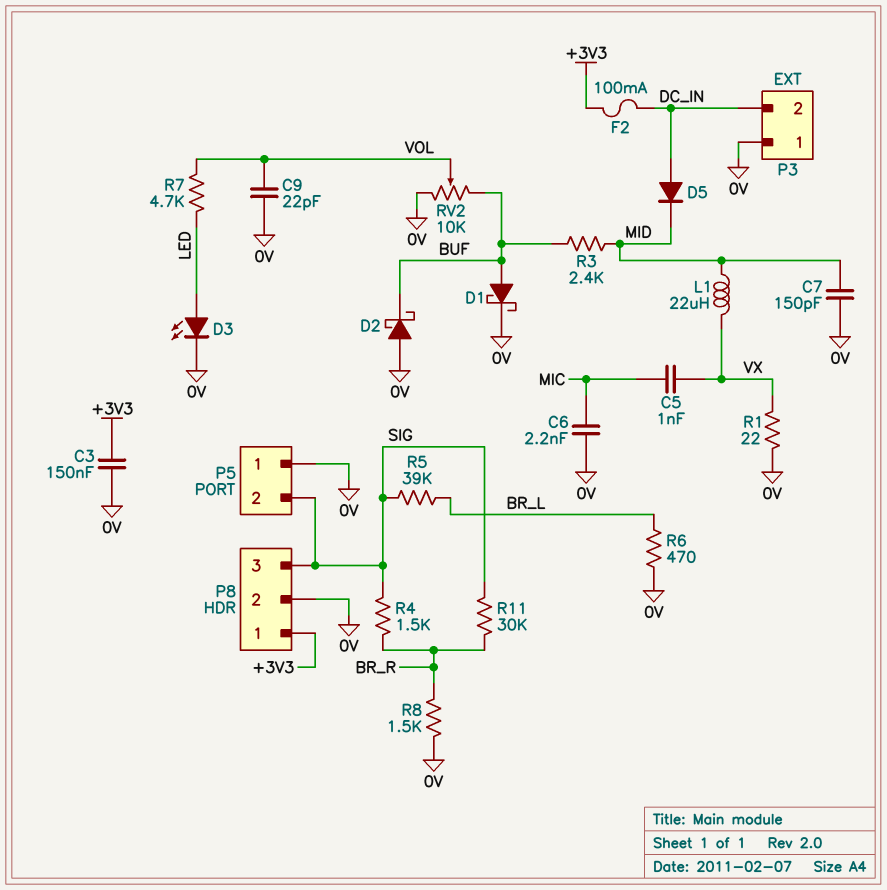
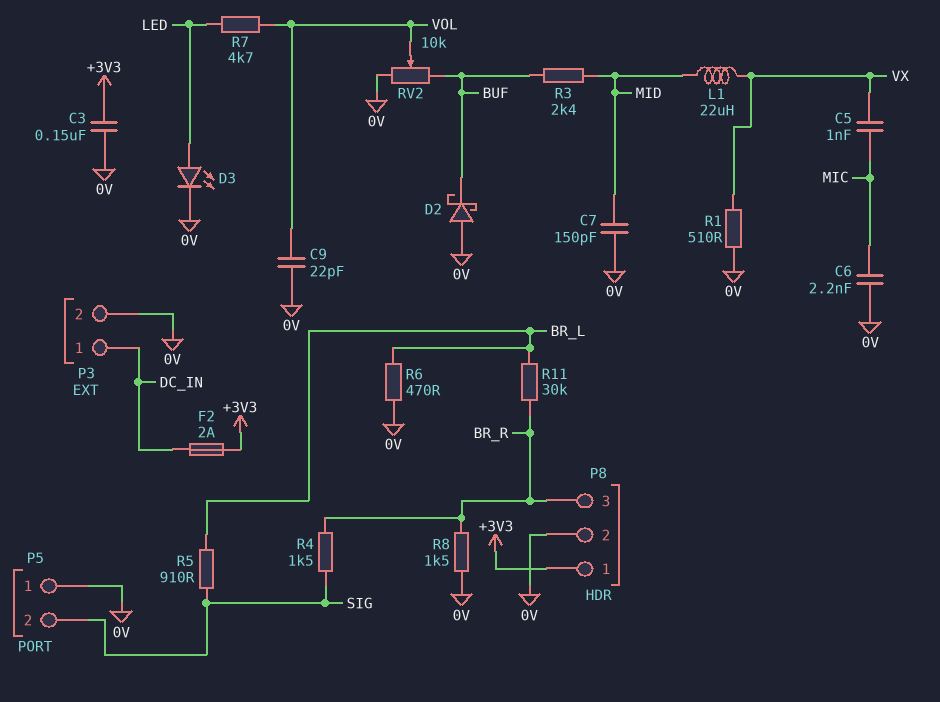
D1: schottky (A BUF, K 0V) -> none
D5: diode (A DC_IN, K MID) -> none
F2: 100mA (+3V3, DC_IN) -> 2A (+3V3, DC_IN)
P3 pin 1: 0V -> DC_IN
P3 pin 2: DC_IN -> 0V
P8 pin 3: SIG -> BR_R
R1: 22 (0V, VX) -> 510 (0V, VX)
R5: 39k (BR_L, SIG) -> 910 (BR_L, SIG)
R11: 30k (BR_R, SIG) -> 30k (BR_L, BR_R)

